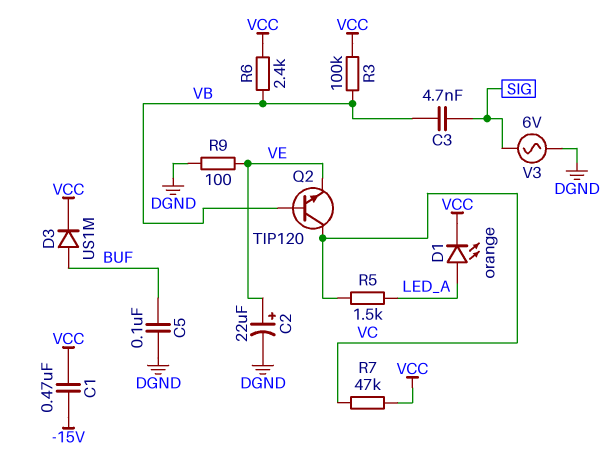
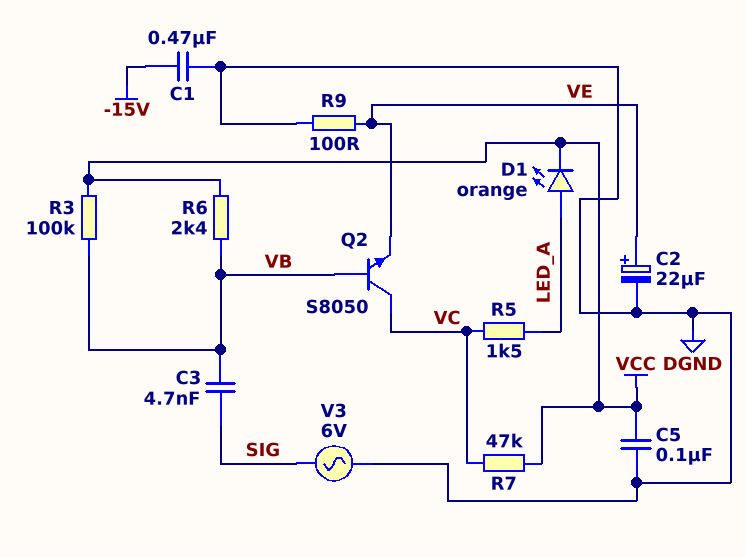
C1: 470nF (-15V, VCC) -> 470nF (-15V, DGND)
C5: 100nF (BUF, DGND) -> 100nF (DGND, VCC)
D3: diode US1M (A BUF, K VCC) -> none
Q2: NPN TIP120 (B VB, C VC, E VE) -> NPN S8050 (B VB, C VC, E VE)

